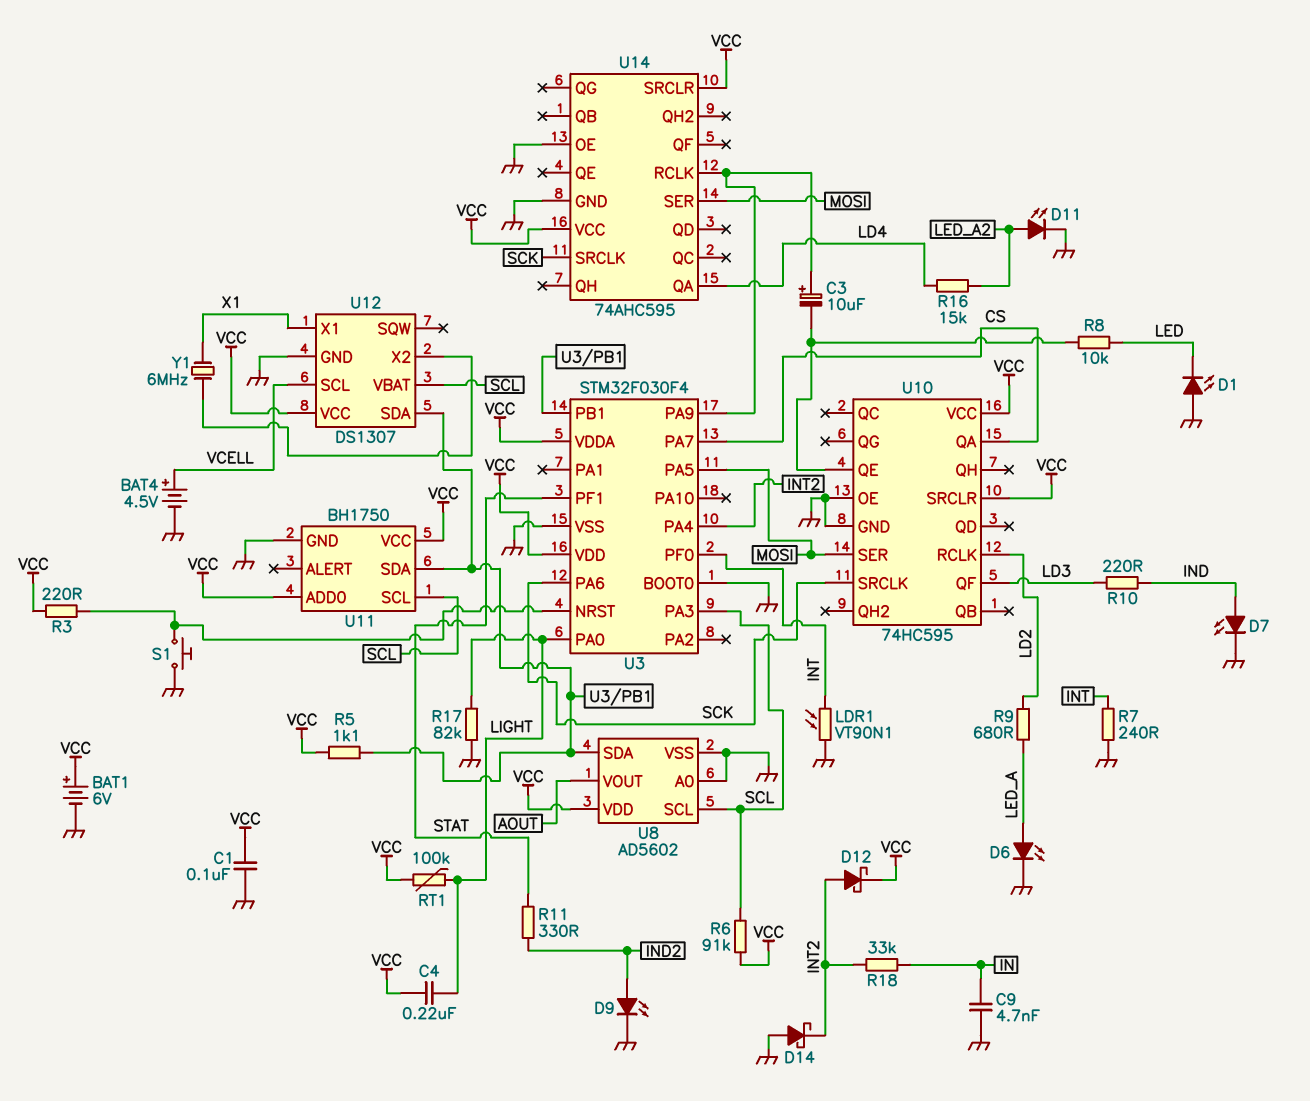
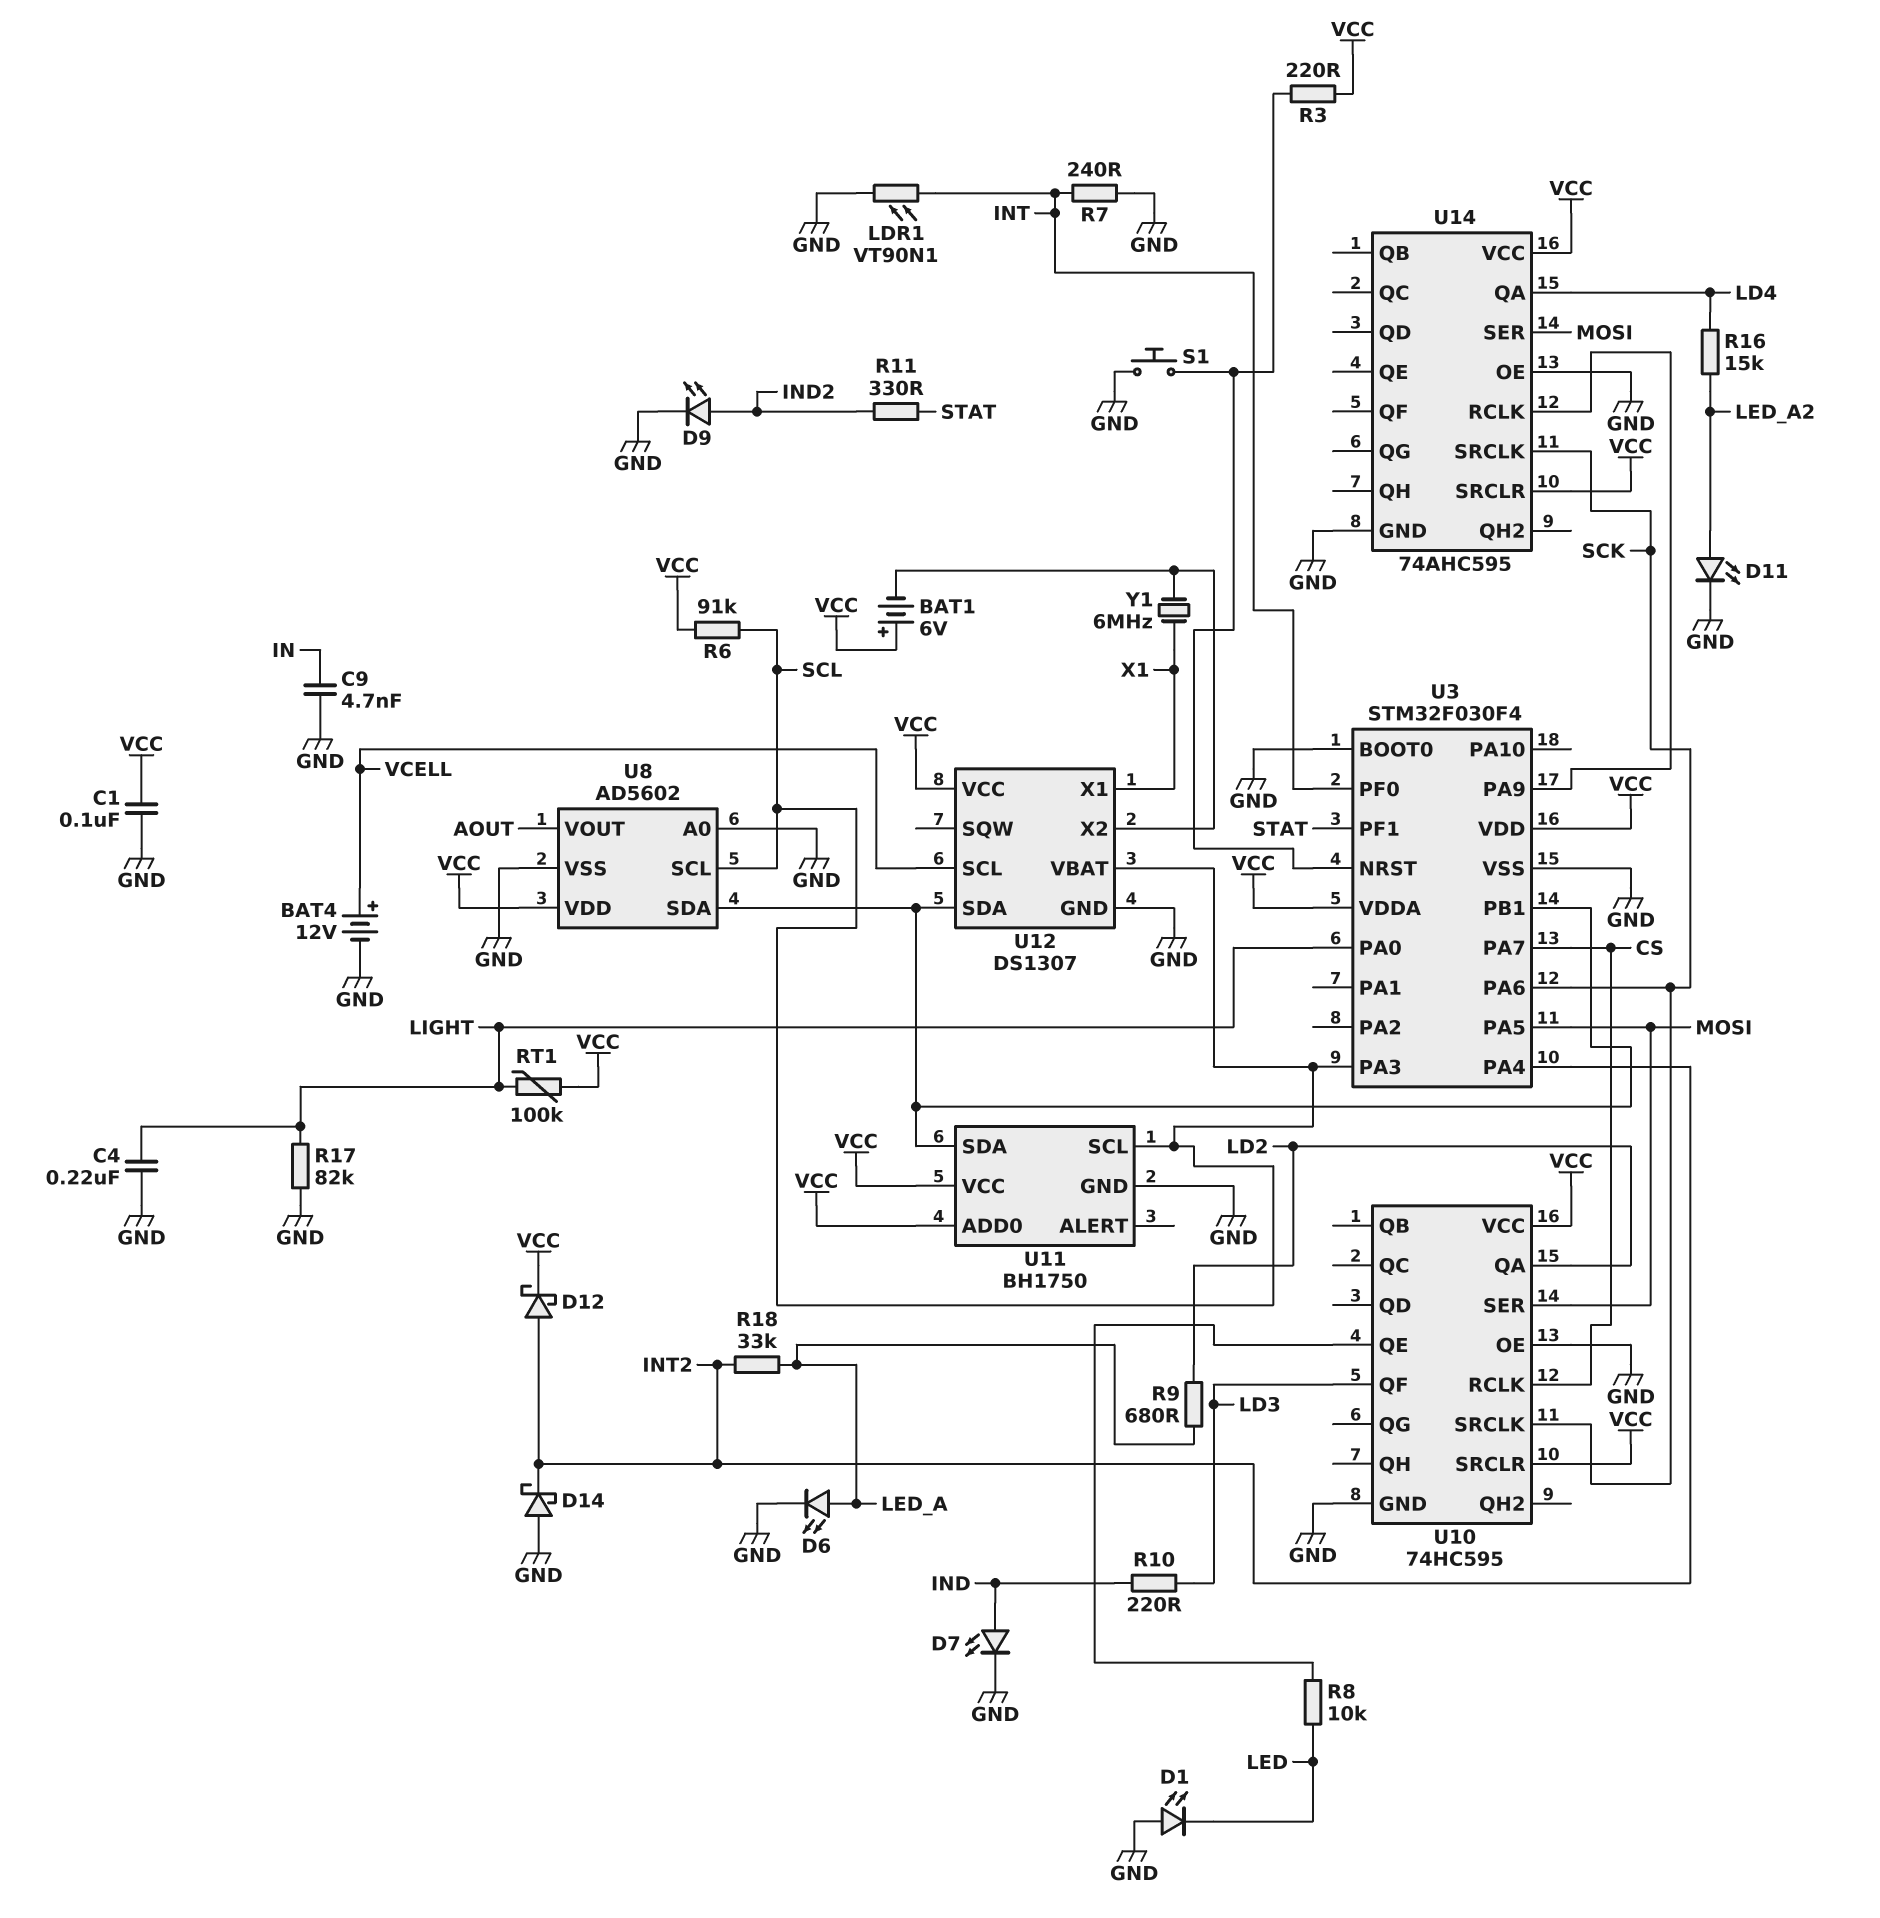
BAT1: 6V (plus VCC, minus GND) -> 6V (plus VCC, minus U12/X2)
BAT4: 4.5V (plus VCELL, minus GND) -> 12V (plus VCELL, minus GND)
C3: 10uF (plus U3/PA9, minus U10/QE) -> none
C4: 220nF (LIGHT, VCC) -> 220nF (GND, LIGHT)
R5: 1.1k (U3/PB1, VCC) -> none
R18: 33k (IN, INT2) -> 33k (INT2, LED_A)
U10 pin QA: CS -> LD2
U10 pin RCLK: LD2 -> CS

